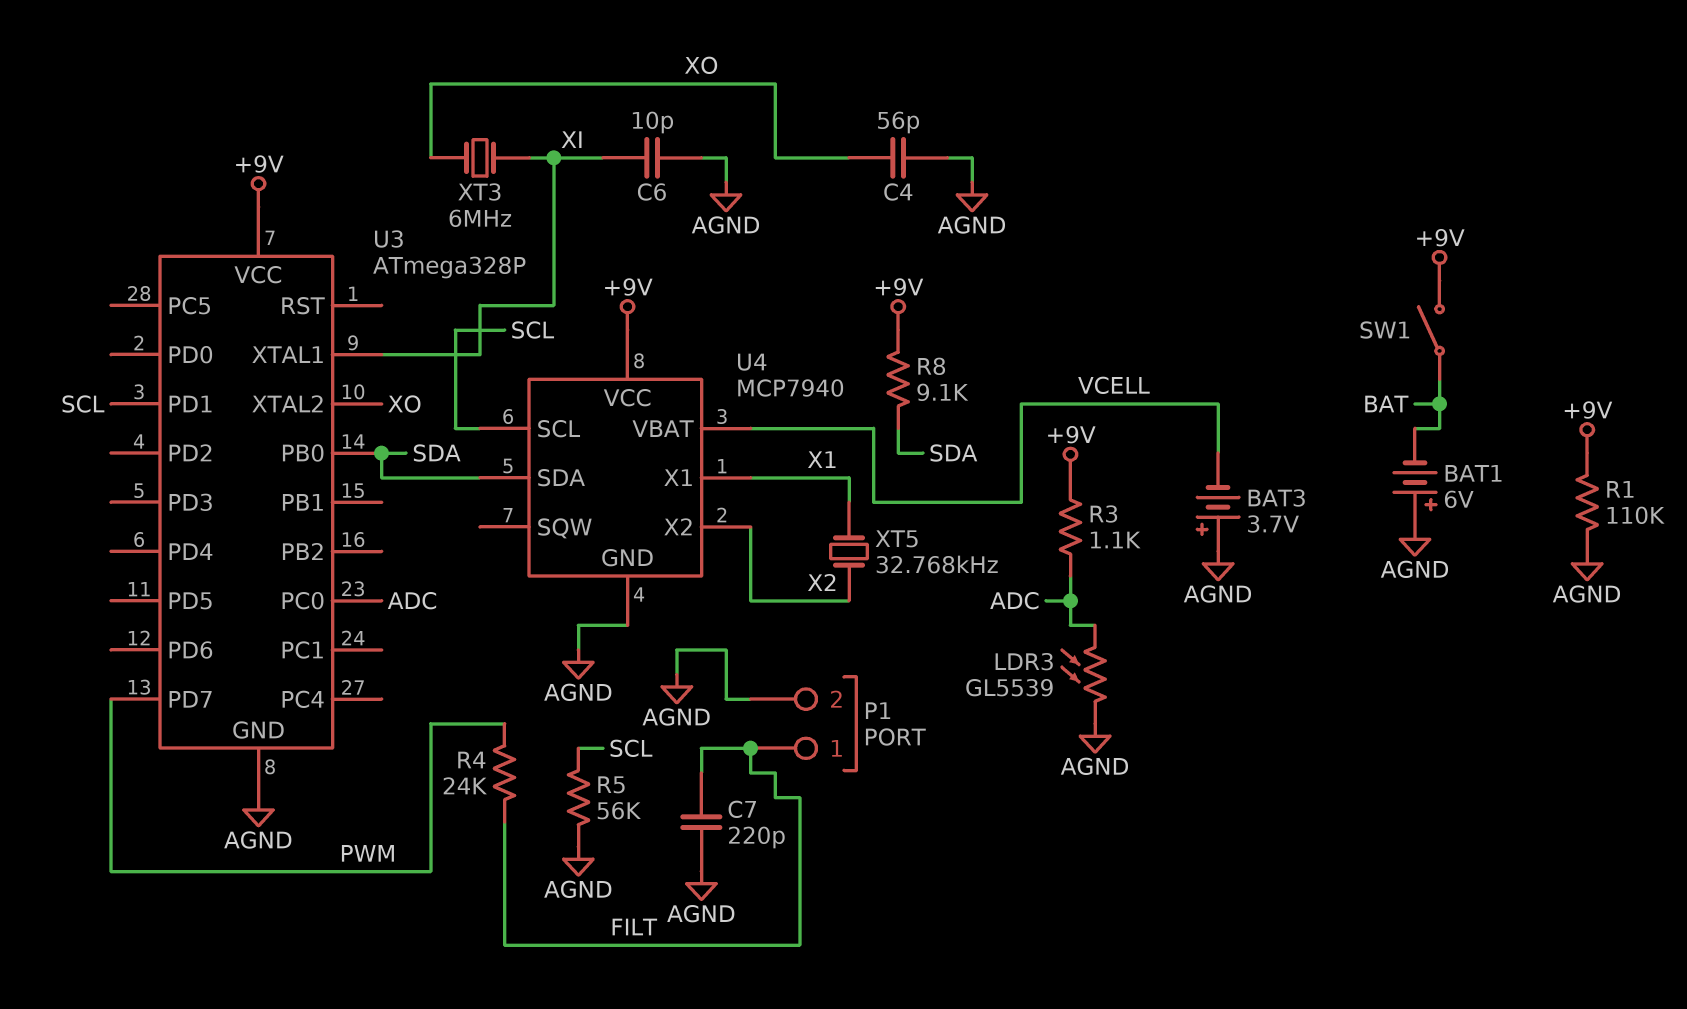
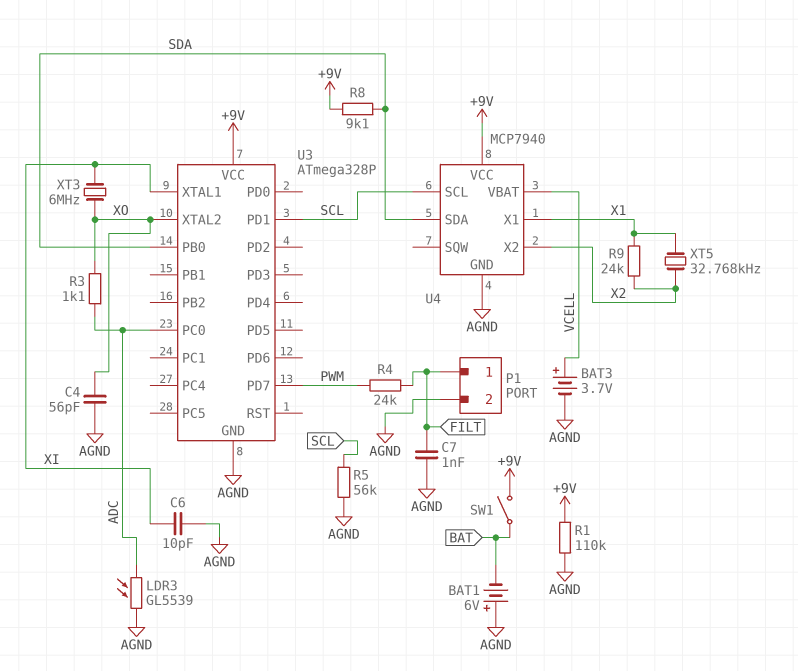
BAT3: 3.7V (plus AGND, minus VCELL) -> 3.7V (plus VCELL, minus AGND)
C7: 220pF (AGND, FILT) -> 1nF (AGND, FILT)
R3: 1.1k (+9V, ADC) -> 1.1k (ADC, XO)
R9: none -> 24k (X1, X2)

